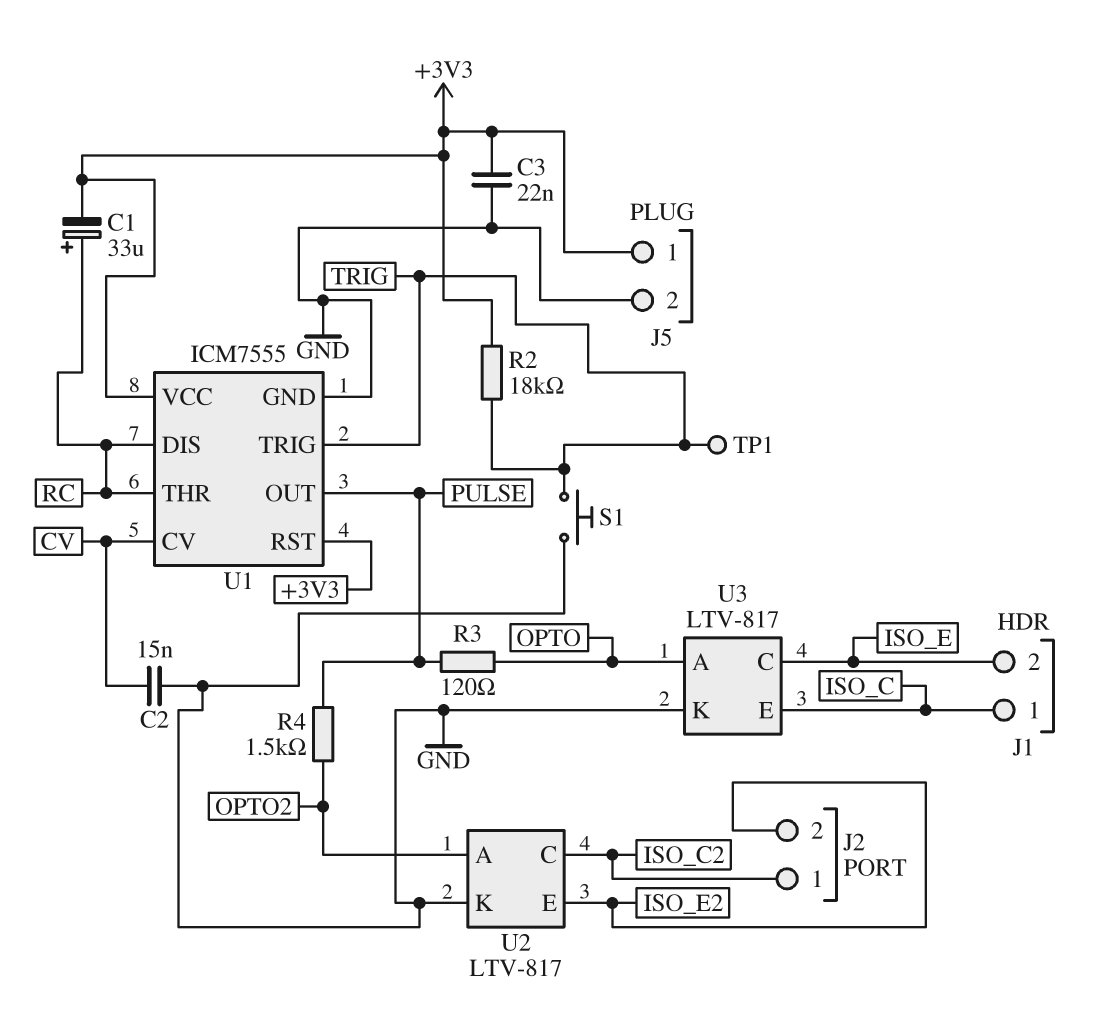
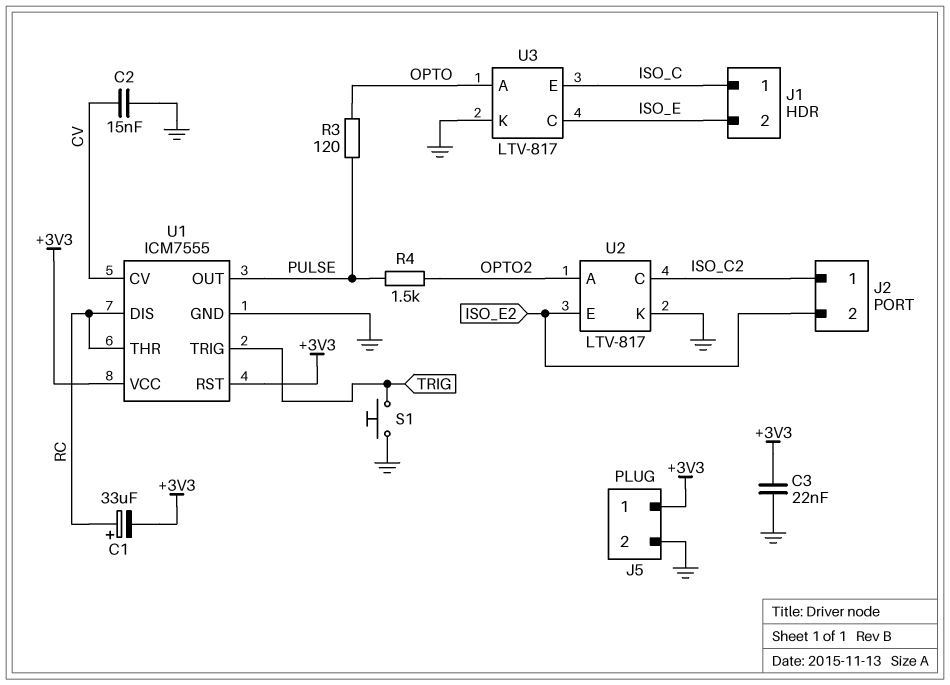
R2: 18k (+3V3, TRIG) -> none
TP1: test point (TRIG) -> none

